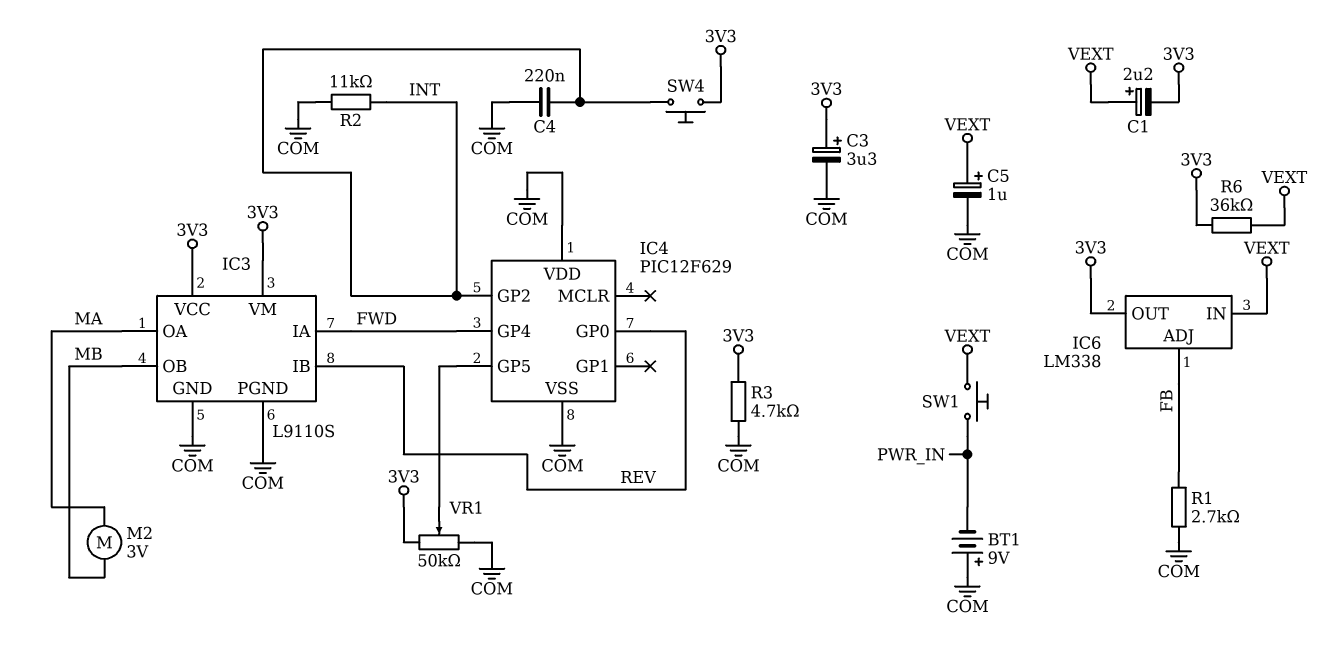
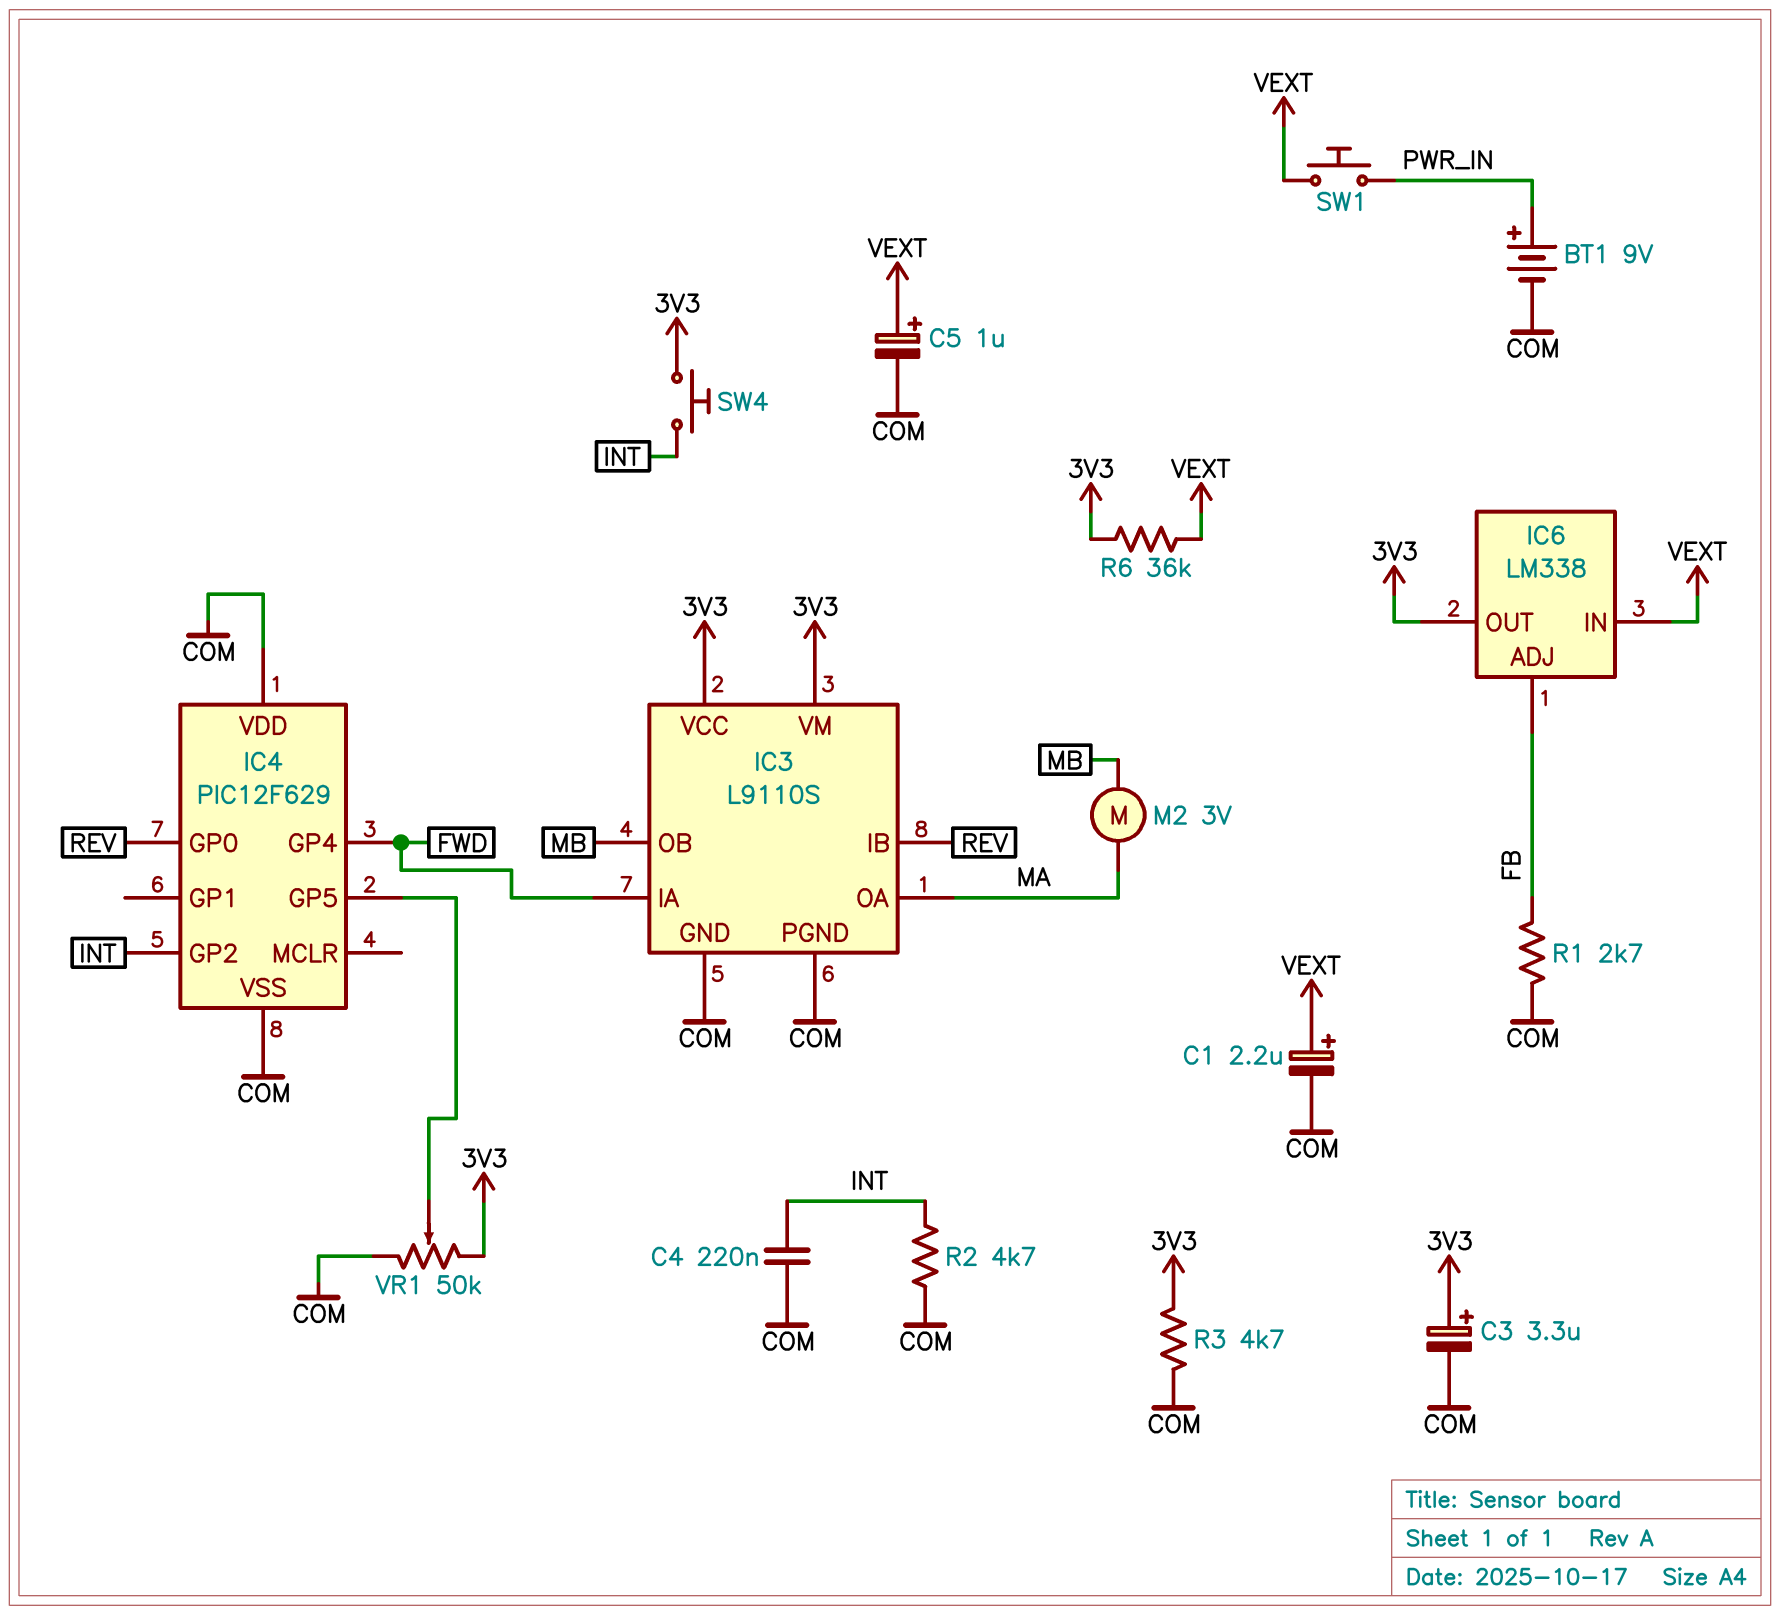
BT1: 9V (plus COM, minus PWR_IN) -> 9V (plus PWR_IN, minus COM)
C1: 2.2uF (plus VEXT, minus 3V3) -> 2.2uF (plus VEXT, minus COM)
R2: 11k (COM, INT) -> 4.7k (COM, INT)

